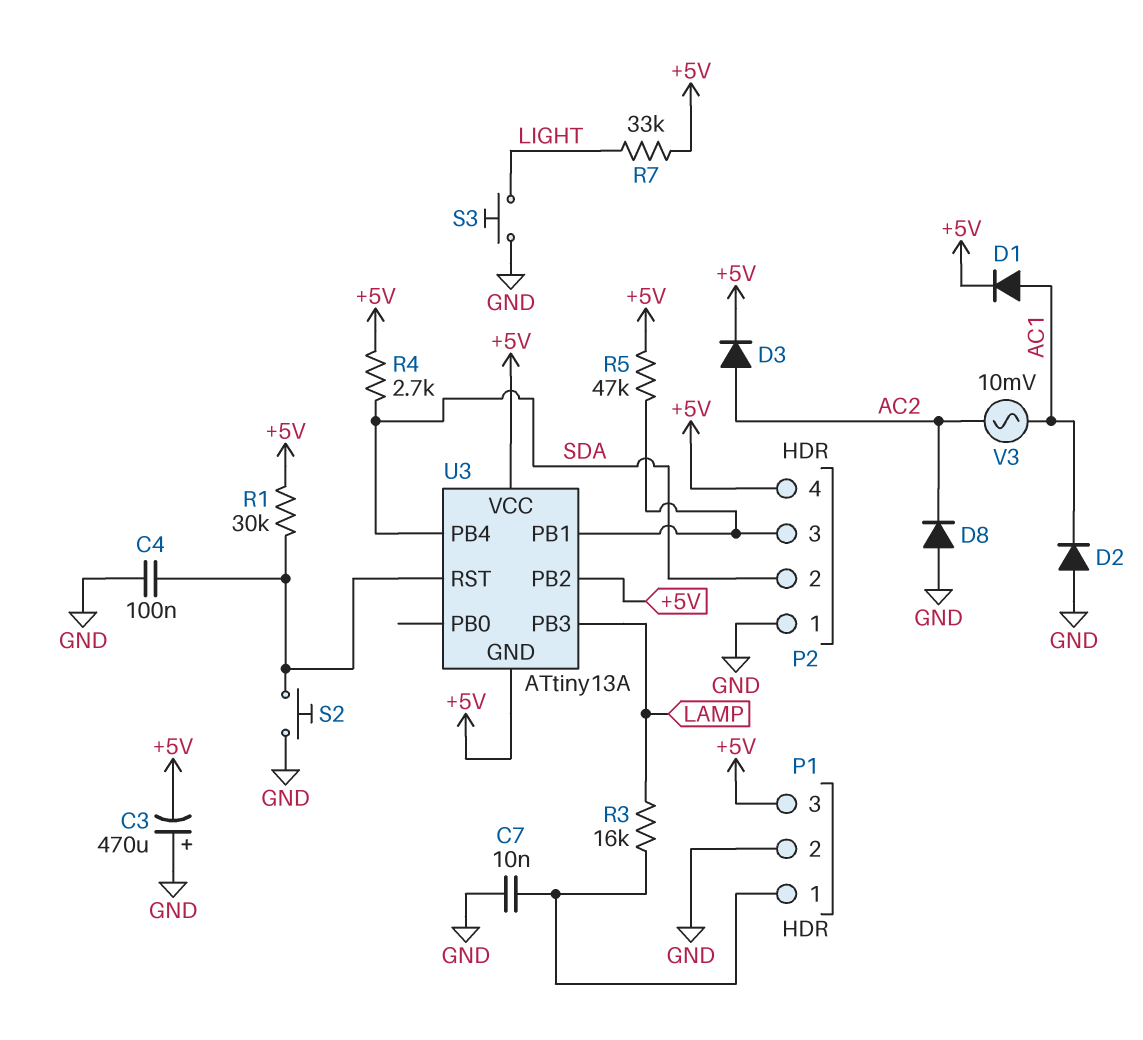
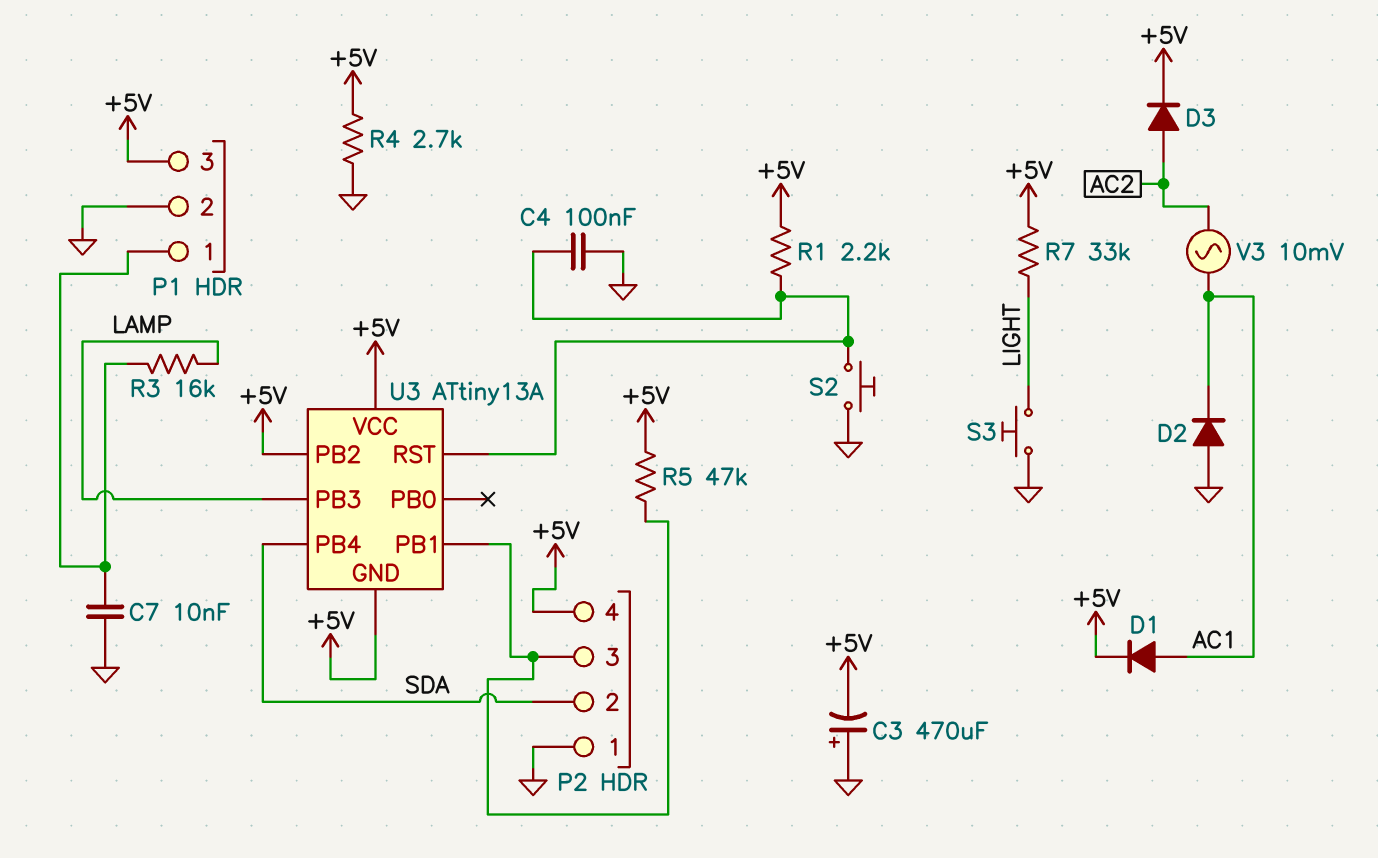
D8: diode (A GND, K AC2) -> none
R1: 30k (+5V, U3/RST) -> 2.2k (+5V, U3/RST)
R4: 2.7k (+5V, SDA) -> 2.7k (+5V, GND)

